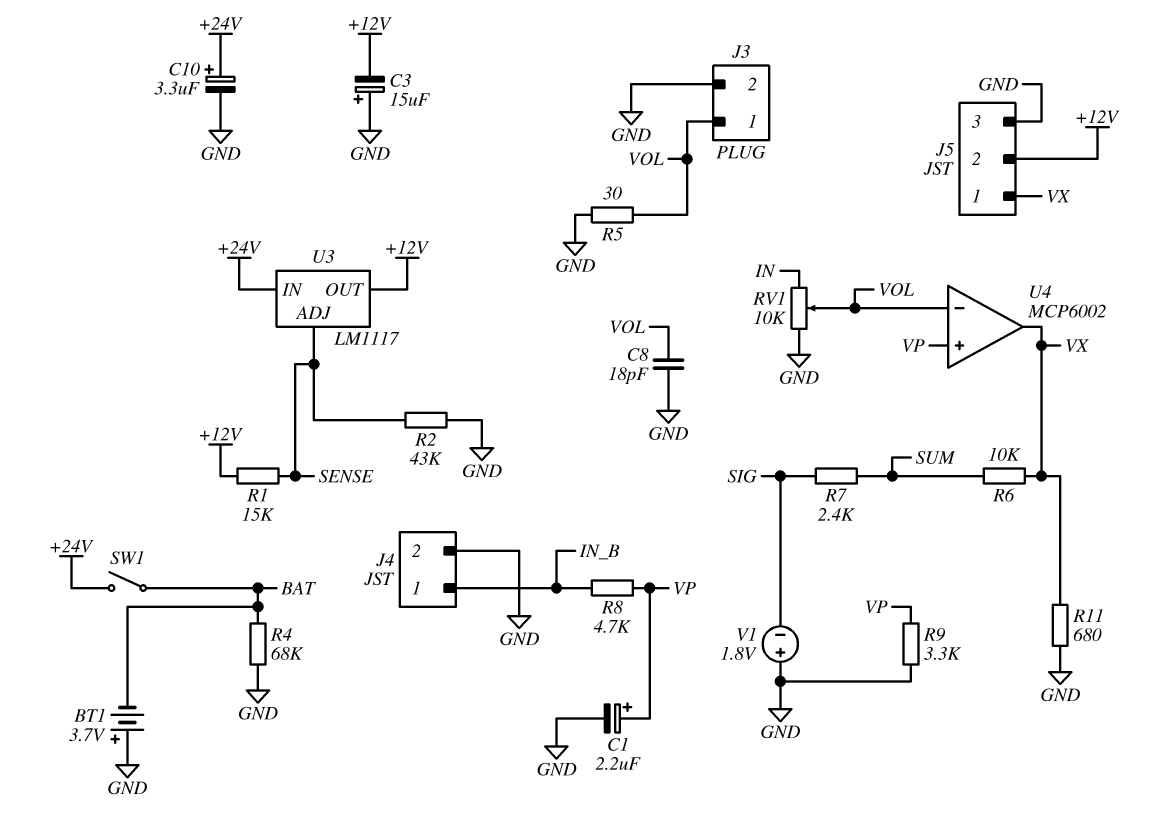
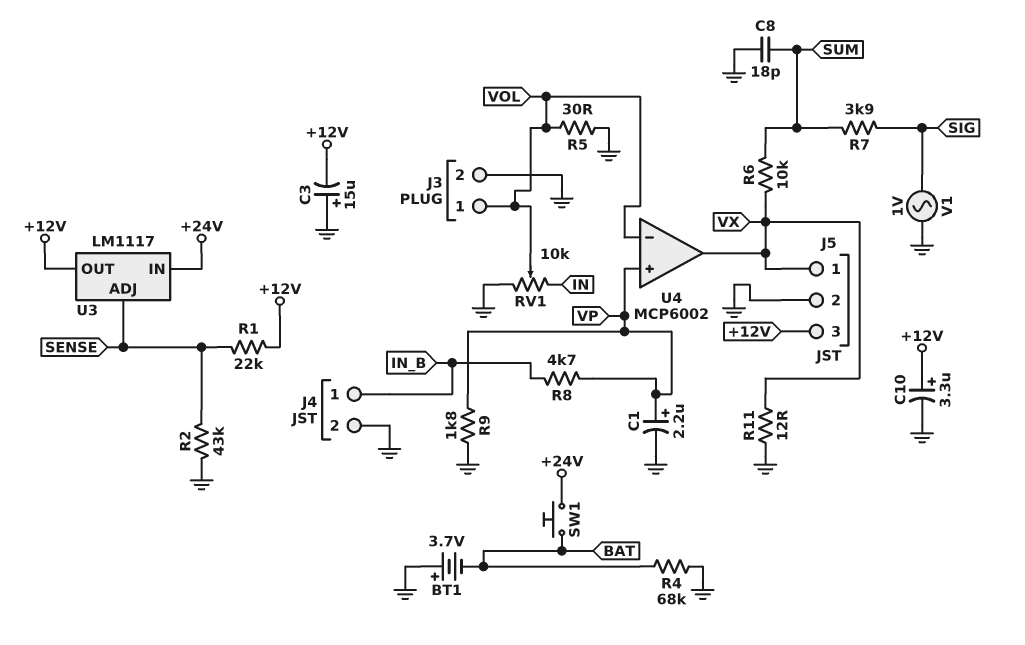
C8: 18pF (GND, VOL) -> 18pF (GND, SUM)
C10: 3.3uF (plus +24V, minus GND) -> 3.3uF (plus +12V, minus GND)
J5 pin 2: +12V -> GND
J5 pin 3: GND -> +12V
R1: 15k (+12V, SENSE) -> 22k (+12V, SENSE)
R7: 2.4k (SIG, SUM) -> 3.9k (SIG, SUM)
R9: 3.3k (GND, VP) -> 1.8k (GND, VP)
R11: 680 (GND, VX) -> 12 (GND, VX)
SW1: switch (+24V, BAT) -> button (+24V, BAT)
V1: 1.8V (plus GND, minus SIG) -> AC 1V (GND, SIG)

